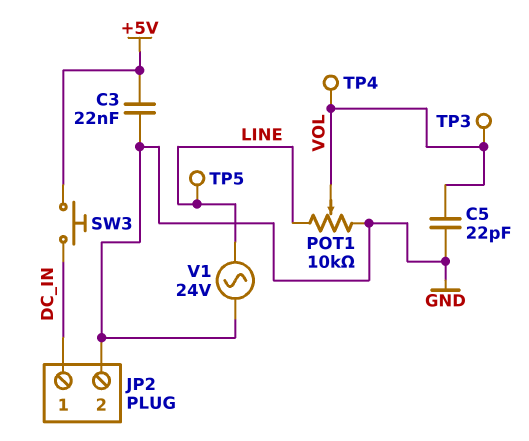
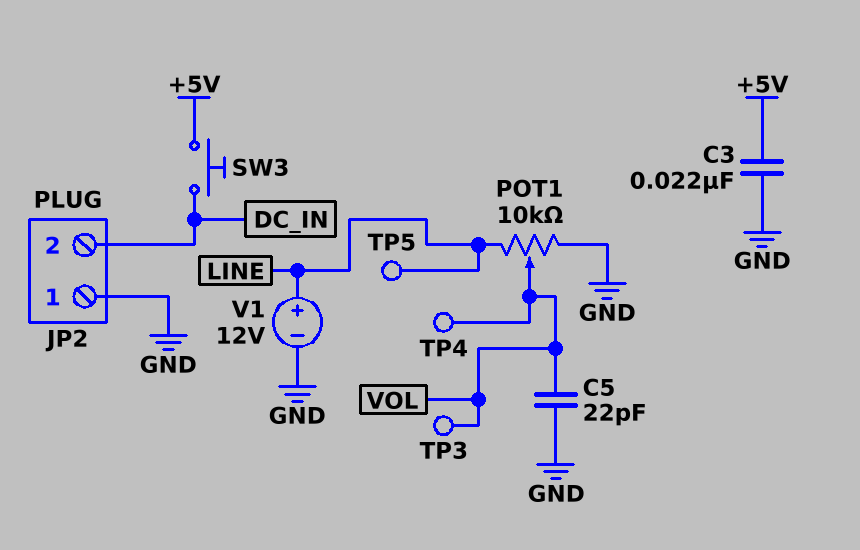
JP2 pin 1: DC_IN -> GND
JP2 pin 2: GND -> DC_IN
V1: AC 24V (GND, LINE) -> 12V (plus LINE, minus GND)

